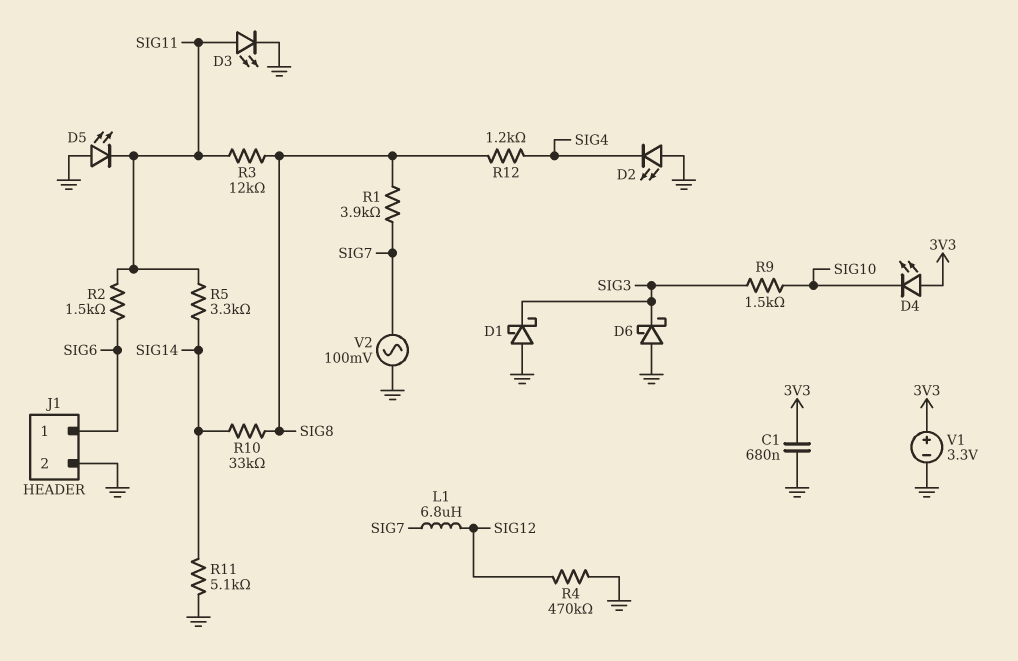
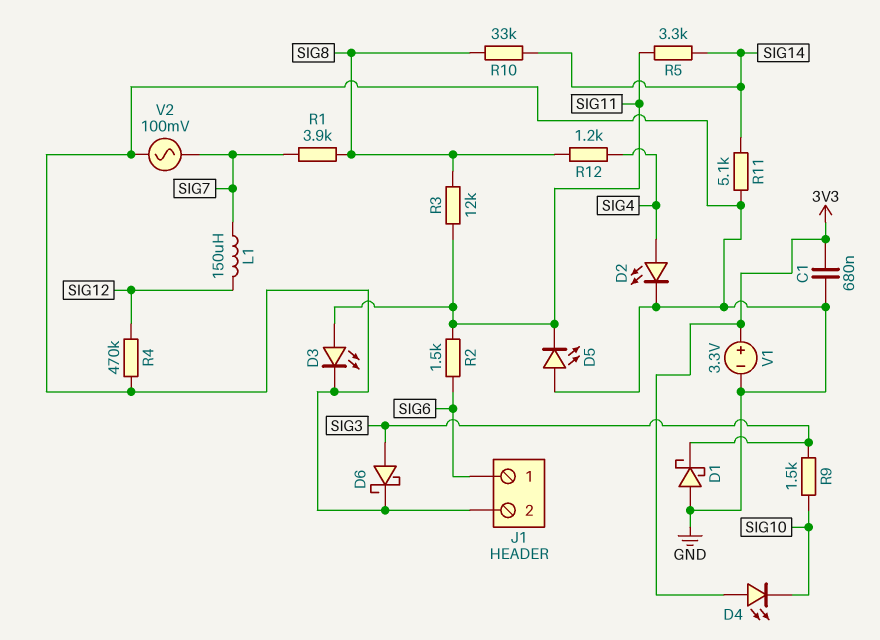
D2: LED (A GND, K SIG4) -> LED (A SIG4, K GND)
D6: schottky (A GND, K SIG3) -> schottky (A SIG3, K GND)
L1: 6.8uH (SIG7, SIG12) -> 150uH (SIG7, SIG12)

